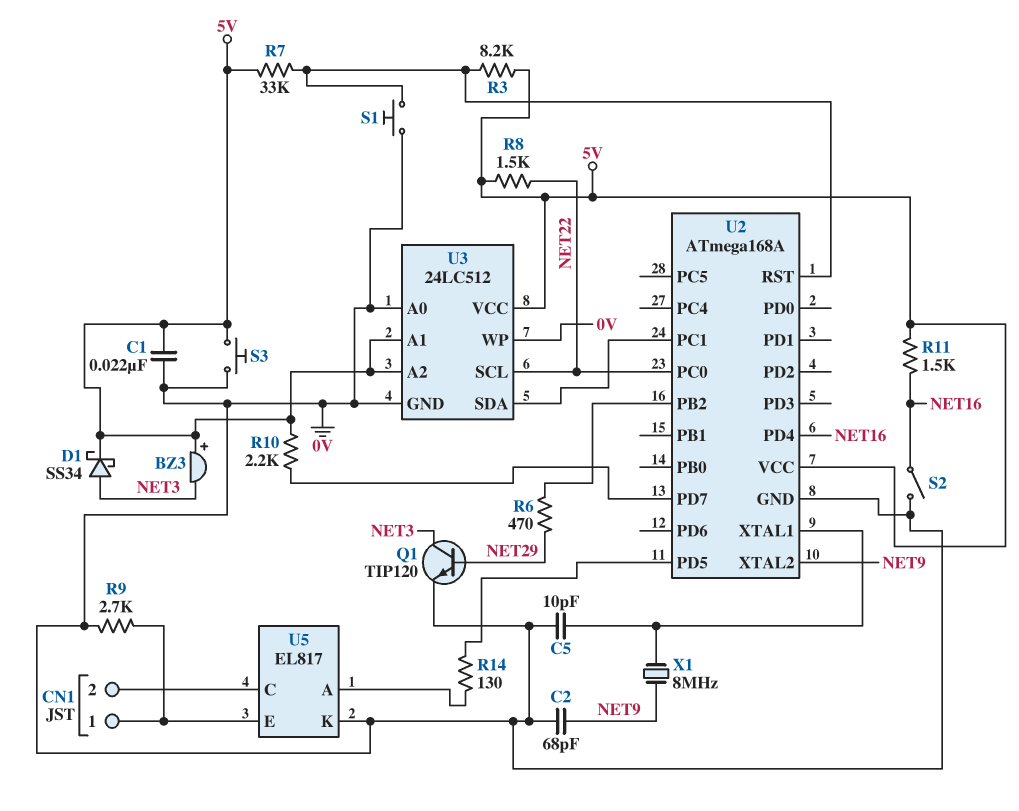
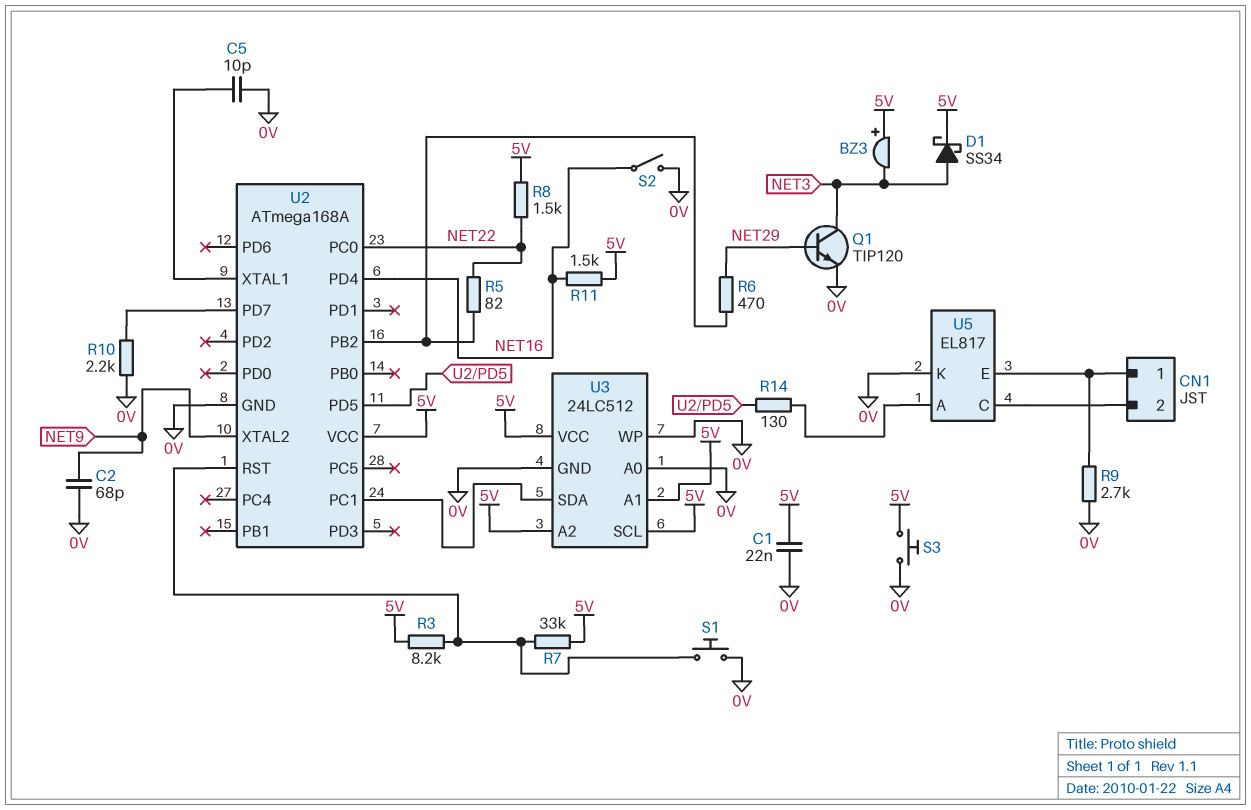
R5: none -> 82 (NET22, U2/PB2)
R10: 2.2k (5V, U2/PD7) -> 2.2k (0V, U2/PD7)
U3 pin SCL: NET22 -> 5V
X1: 8MHz (NET9, U2/XTAL1) -> none

